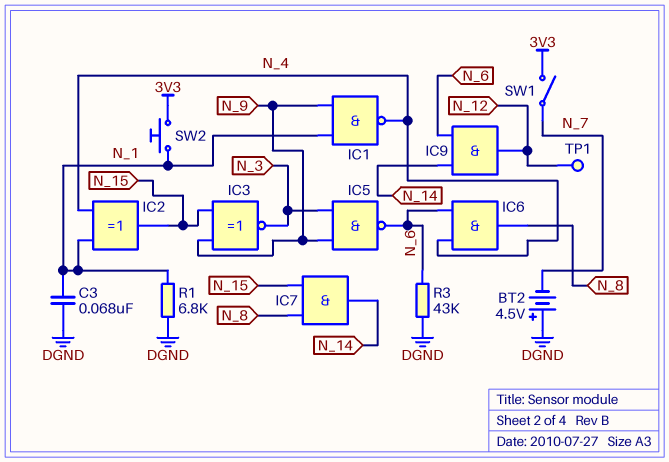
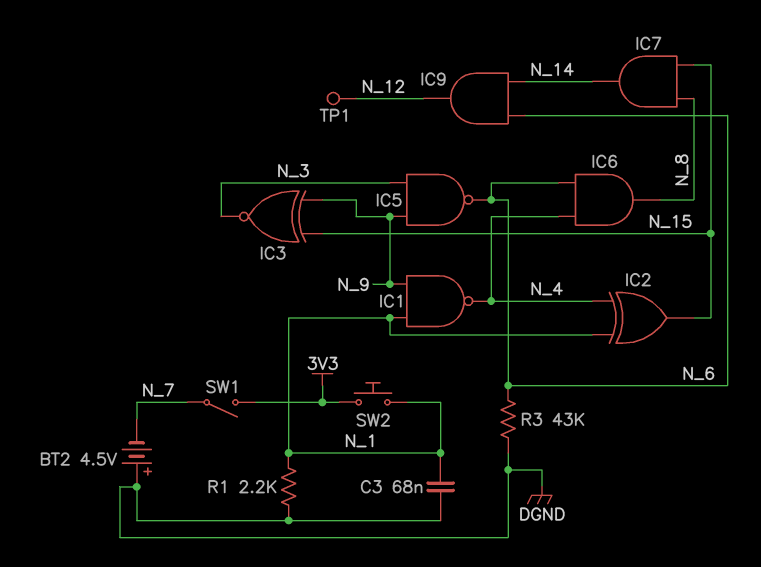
R1: 6.8k (DGND, N_1) -> 2.2k (DGND, N_1)

